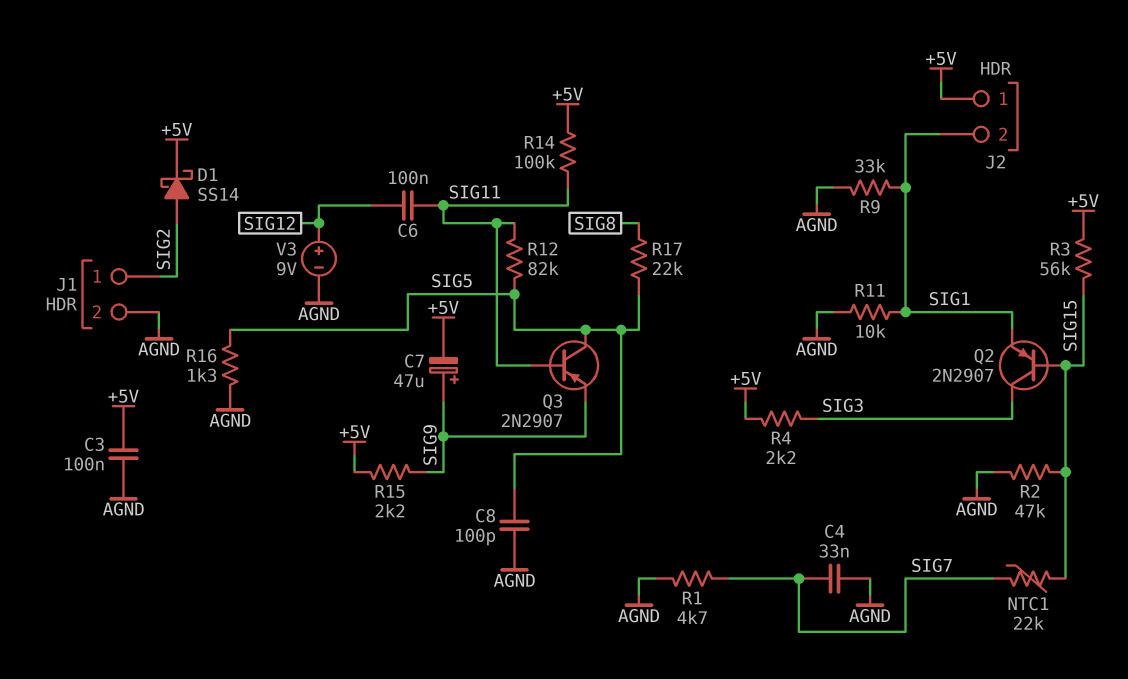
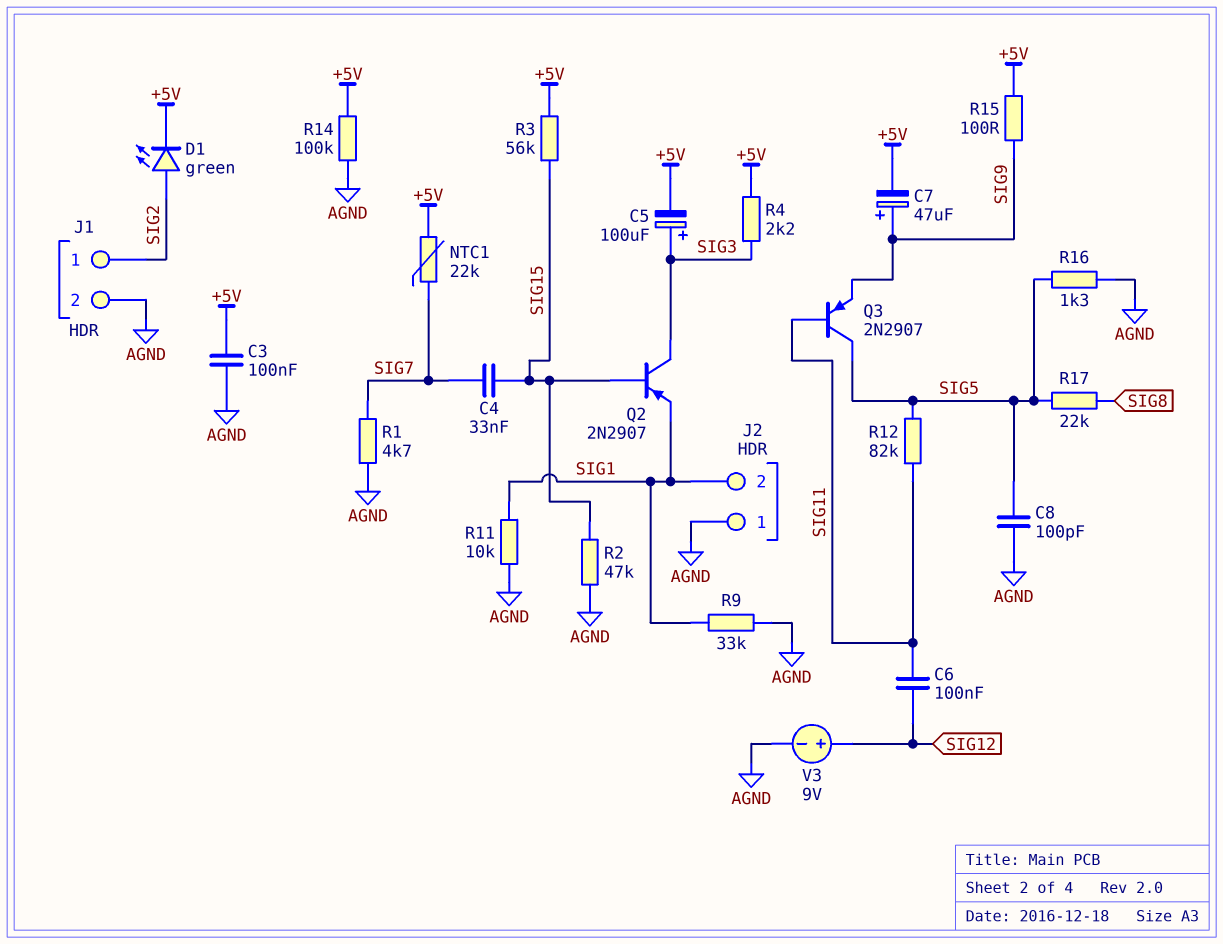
C4: 33nF (AGND, SIG7) -> 33nF (SIG7, SIG15)
C5: none -> 100uF (plus SIG3, minus +5V)
D1: schottky SS14 (A SIG2, K +5V) -> LED green (A SIG2, K +5V)
J2 pin 1: +5V -> AGND
NTC1: 22k (SIG7, SIG15) -> 22k (+5V, SIG7)
R14: 100k (+5V, SIG11) -> 100k (+5V, AGND)
R15: 2.2k (+5V, SIG9) -> 100 (+5V, SIG9)

